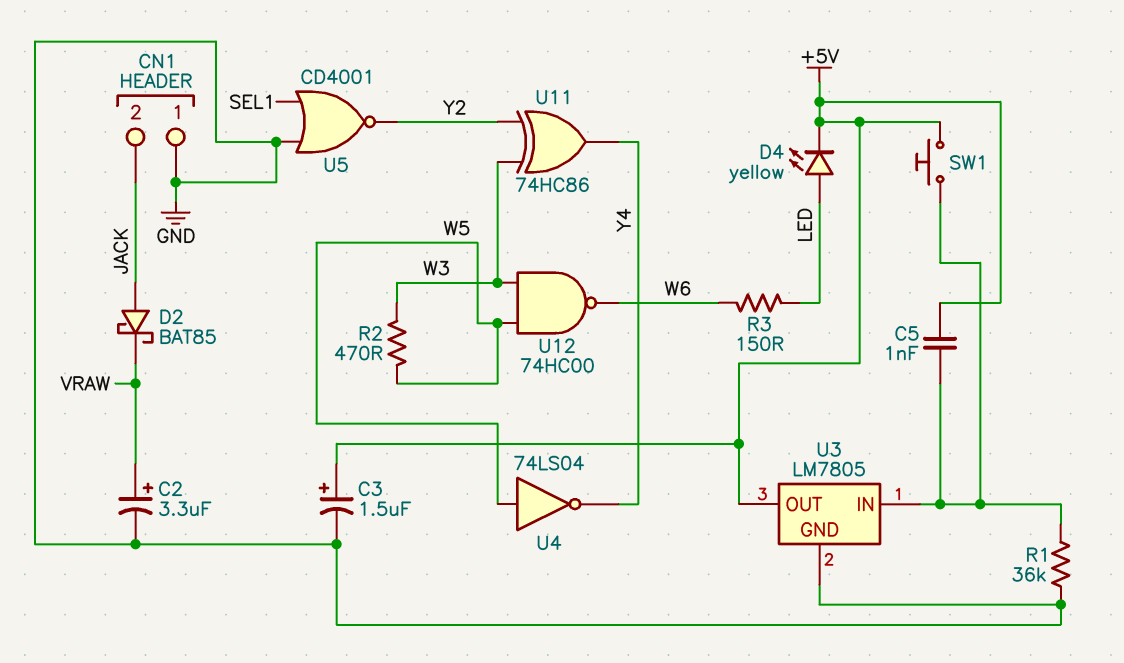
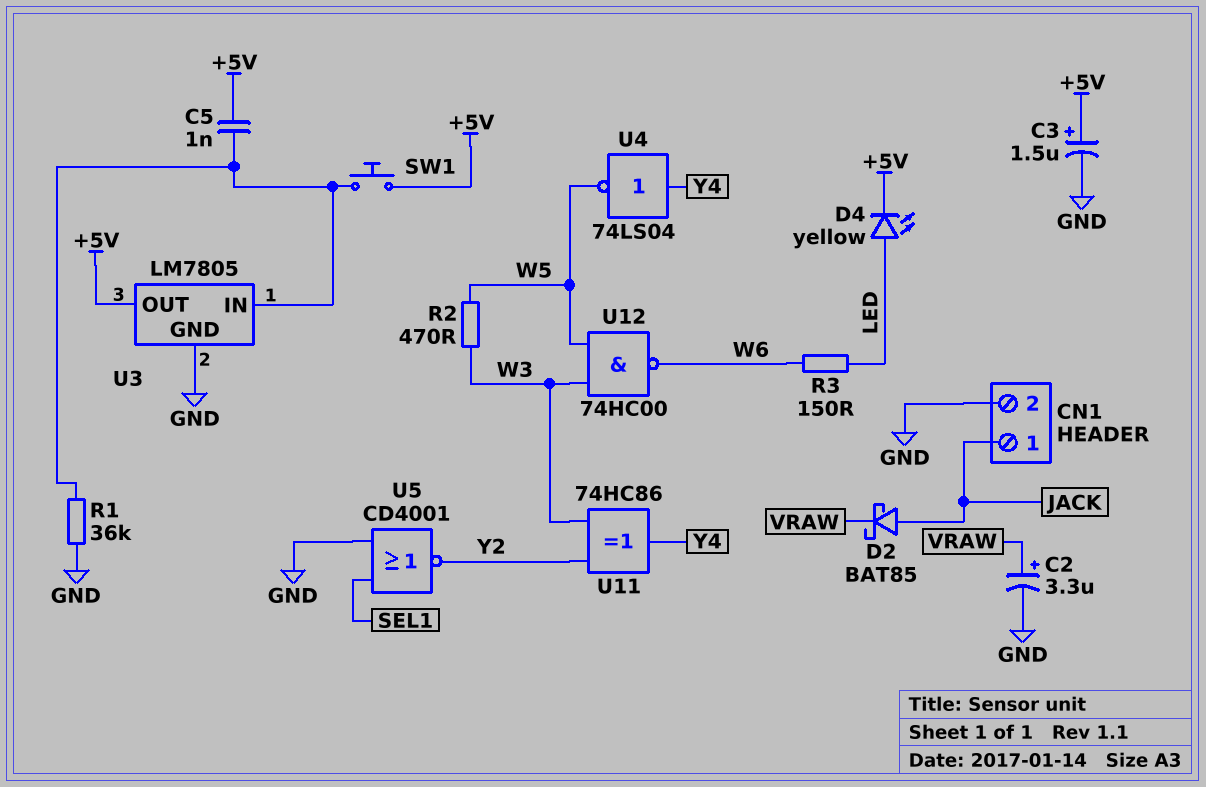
CN1 pin 1: GND -> JACK
CN1 pin 2: JACK -> GND
U4: NOT 74LS04 (in W5, out Y4) -> NOT 74LS04 (in Y4, out W5)

